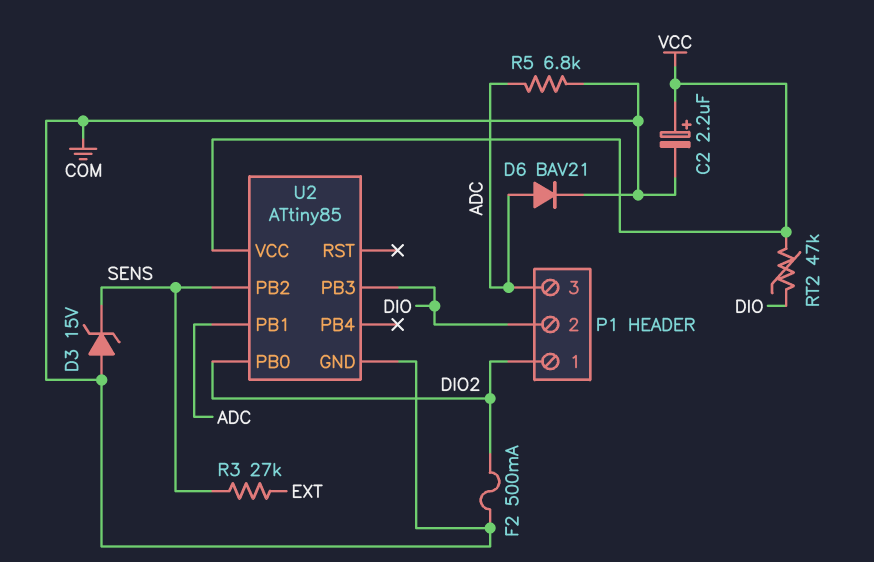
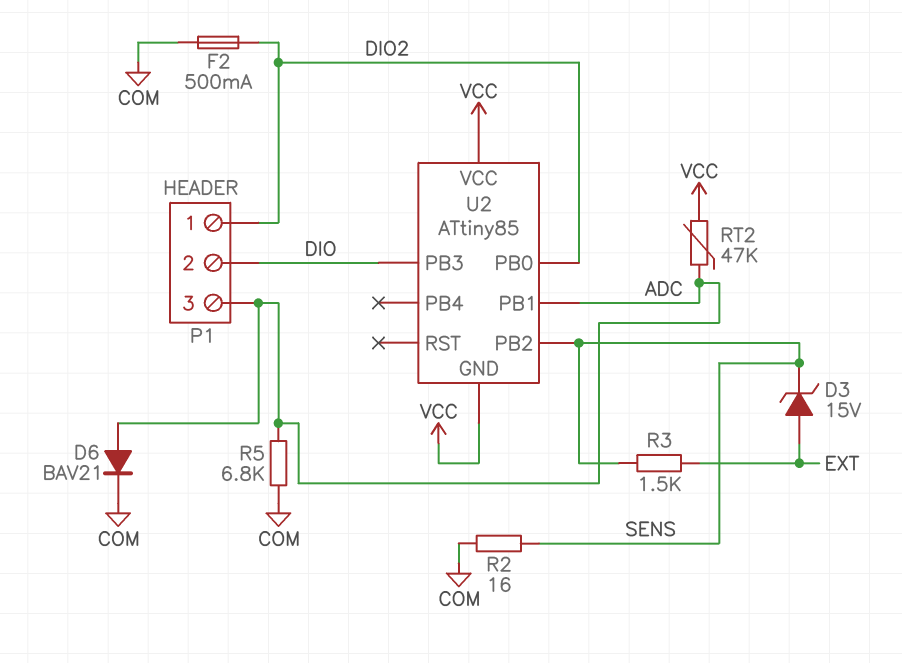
C2: 2.2uF (plus VCC, minus COM) -> none
D3: zener 15V (A COM, K SENS) -> zener 15V (A EXT, K SENS)
R2: none -> 16 (COM, SENS)
R3: 27k (EXT, SENS) -> 1.5k (EXT, SENS)
RT2: 47k (DIO, VCC) -> 47k (ADC, VCC)
U2 pin GND: COM -> VCC

